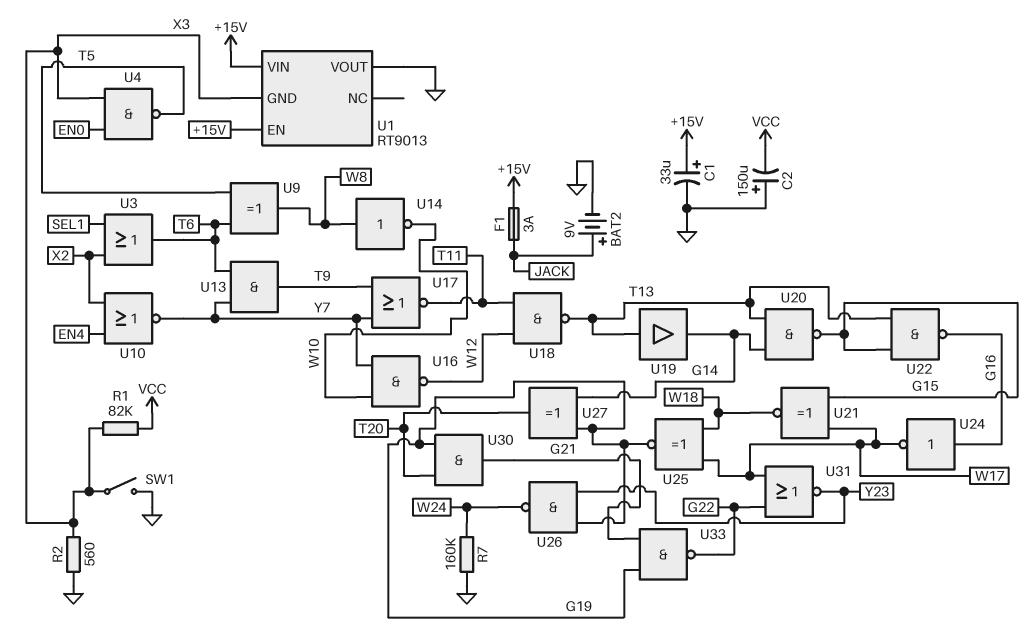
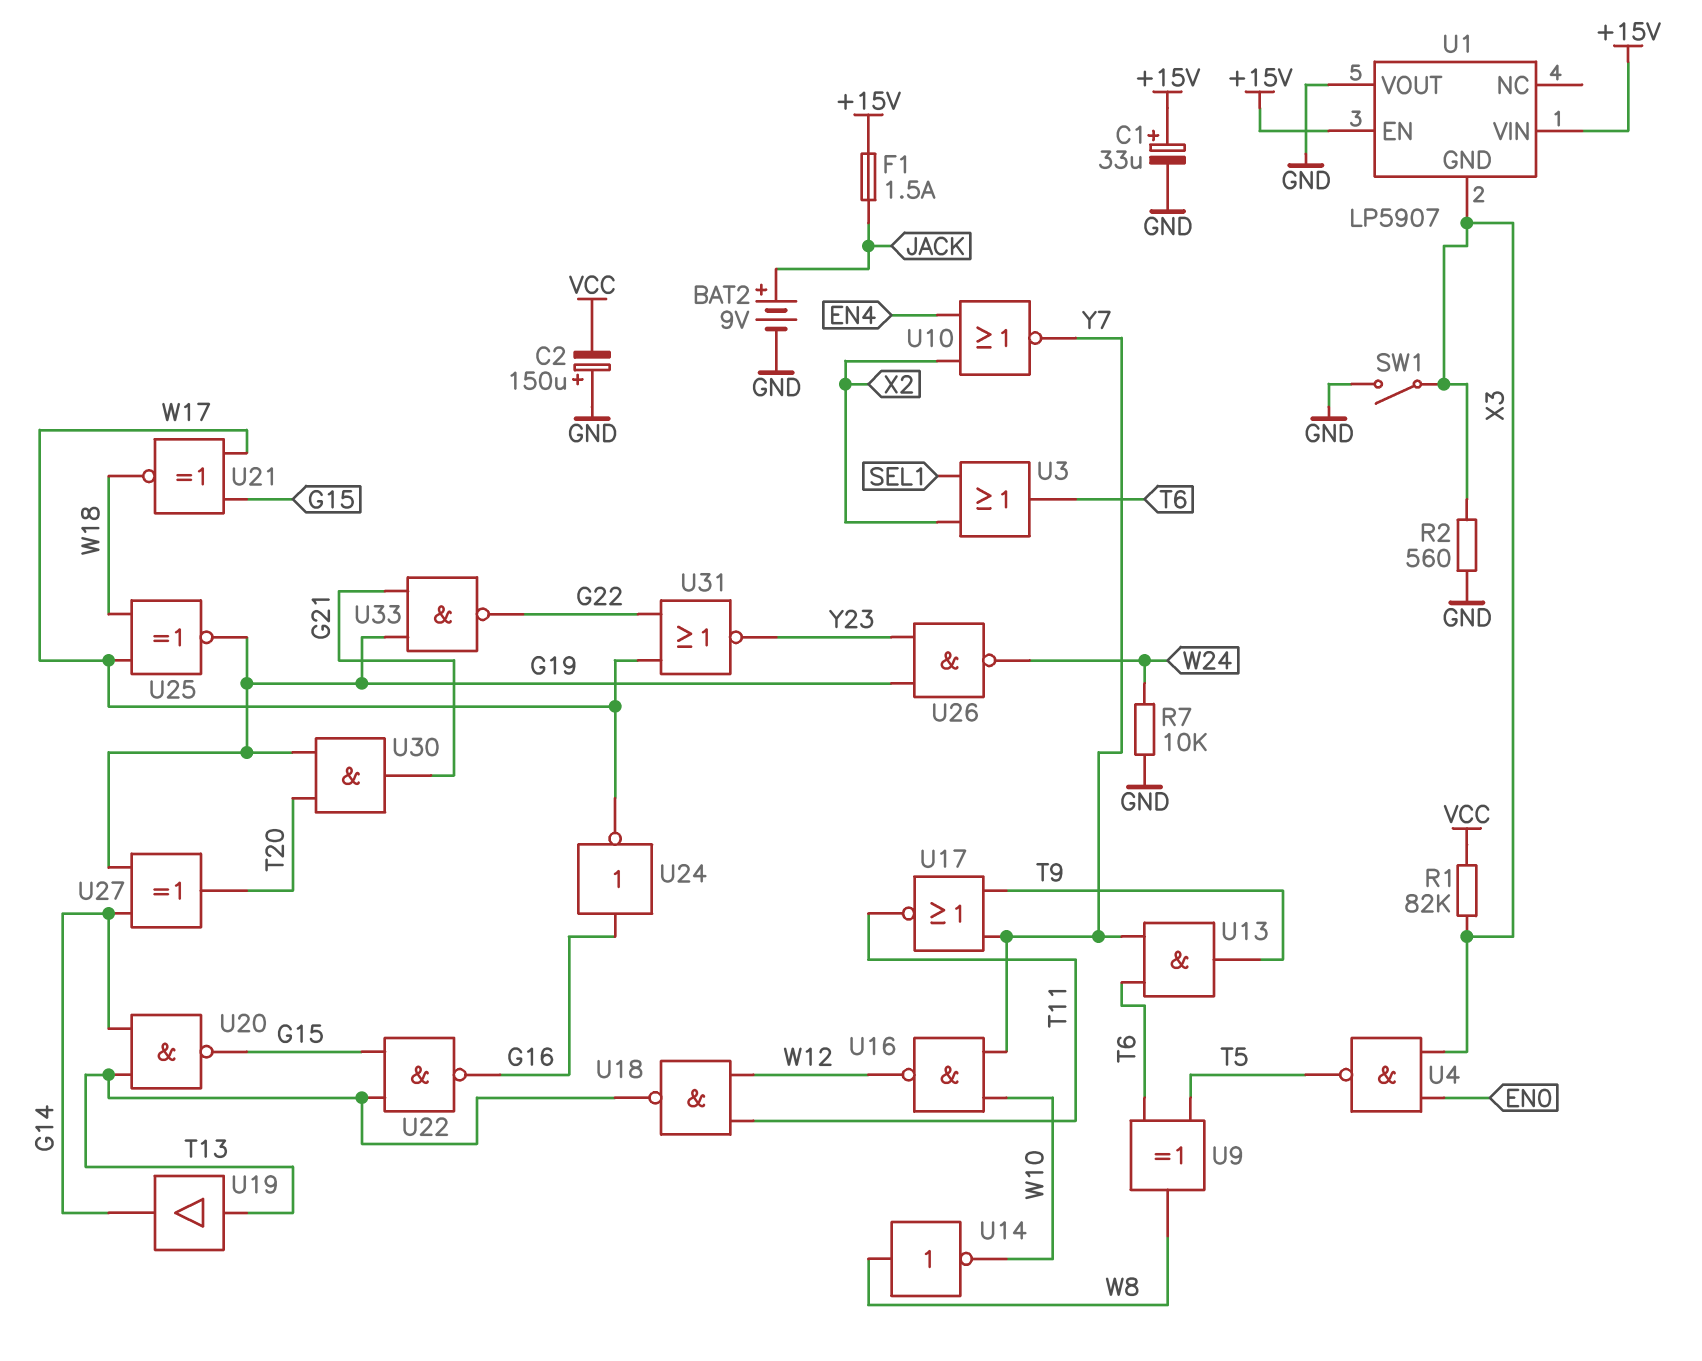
F1: 3A (+15V, JACK) -> 1.5A (+15V, JACK)
R7: 160k (GND, W24) -> 10k (GND, W24)
U1: RT9013 -> LP5907

